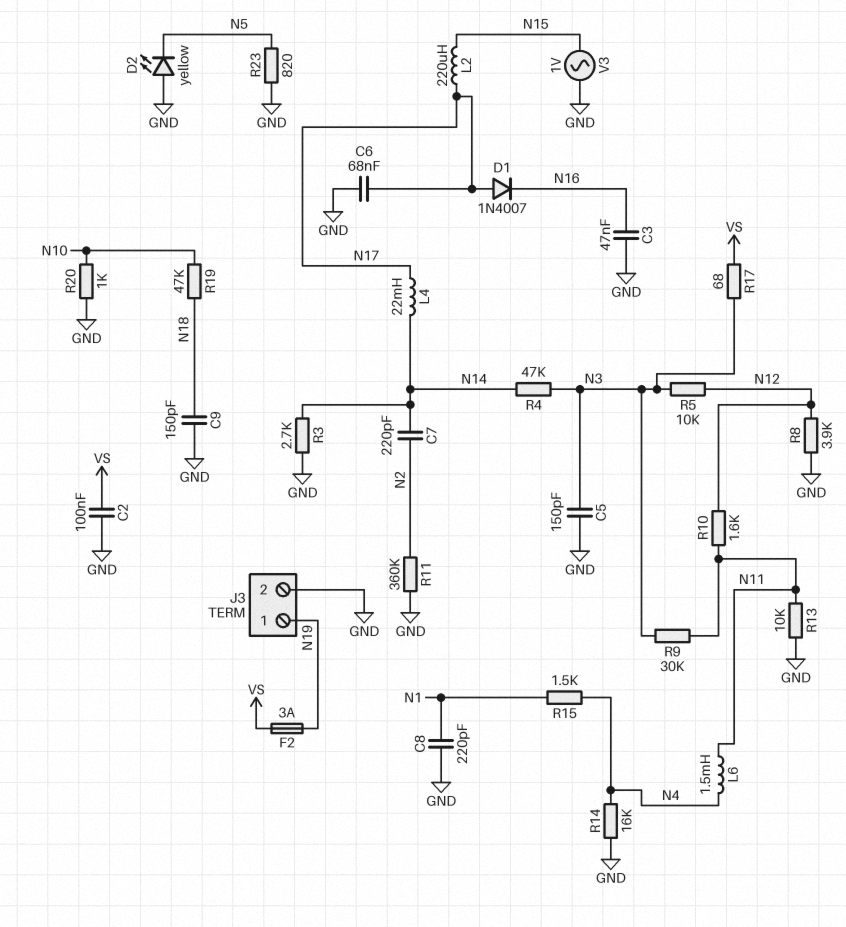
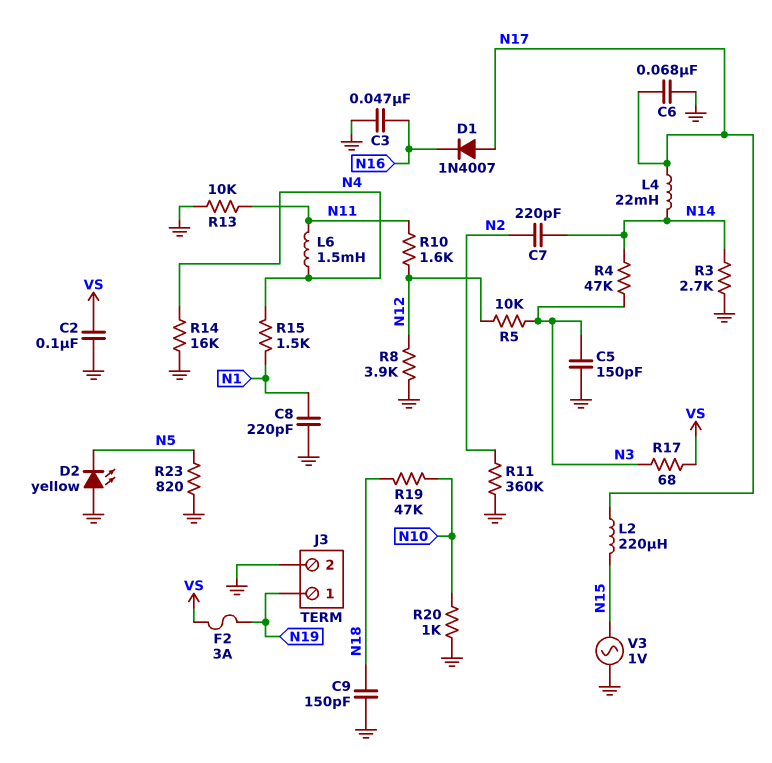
R9: 30k (N3, N11) -> none

